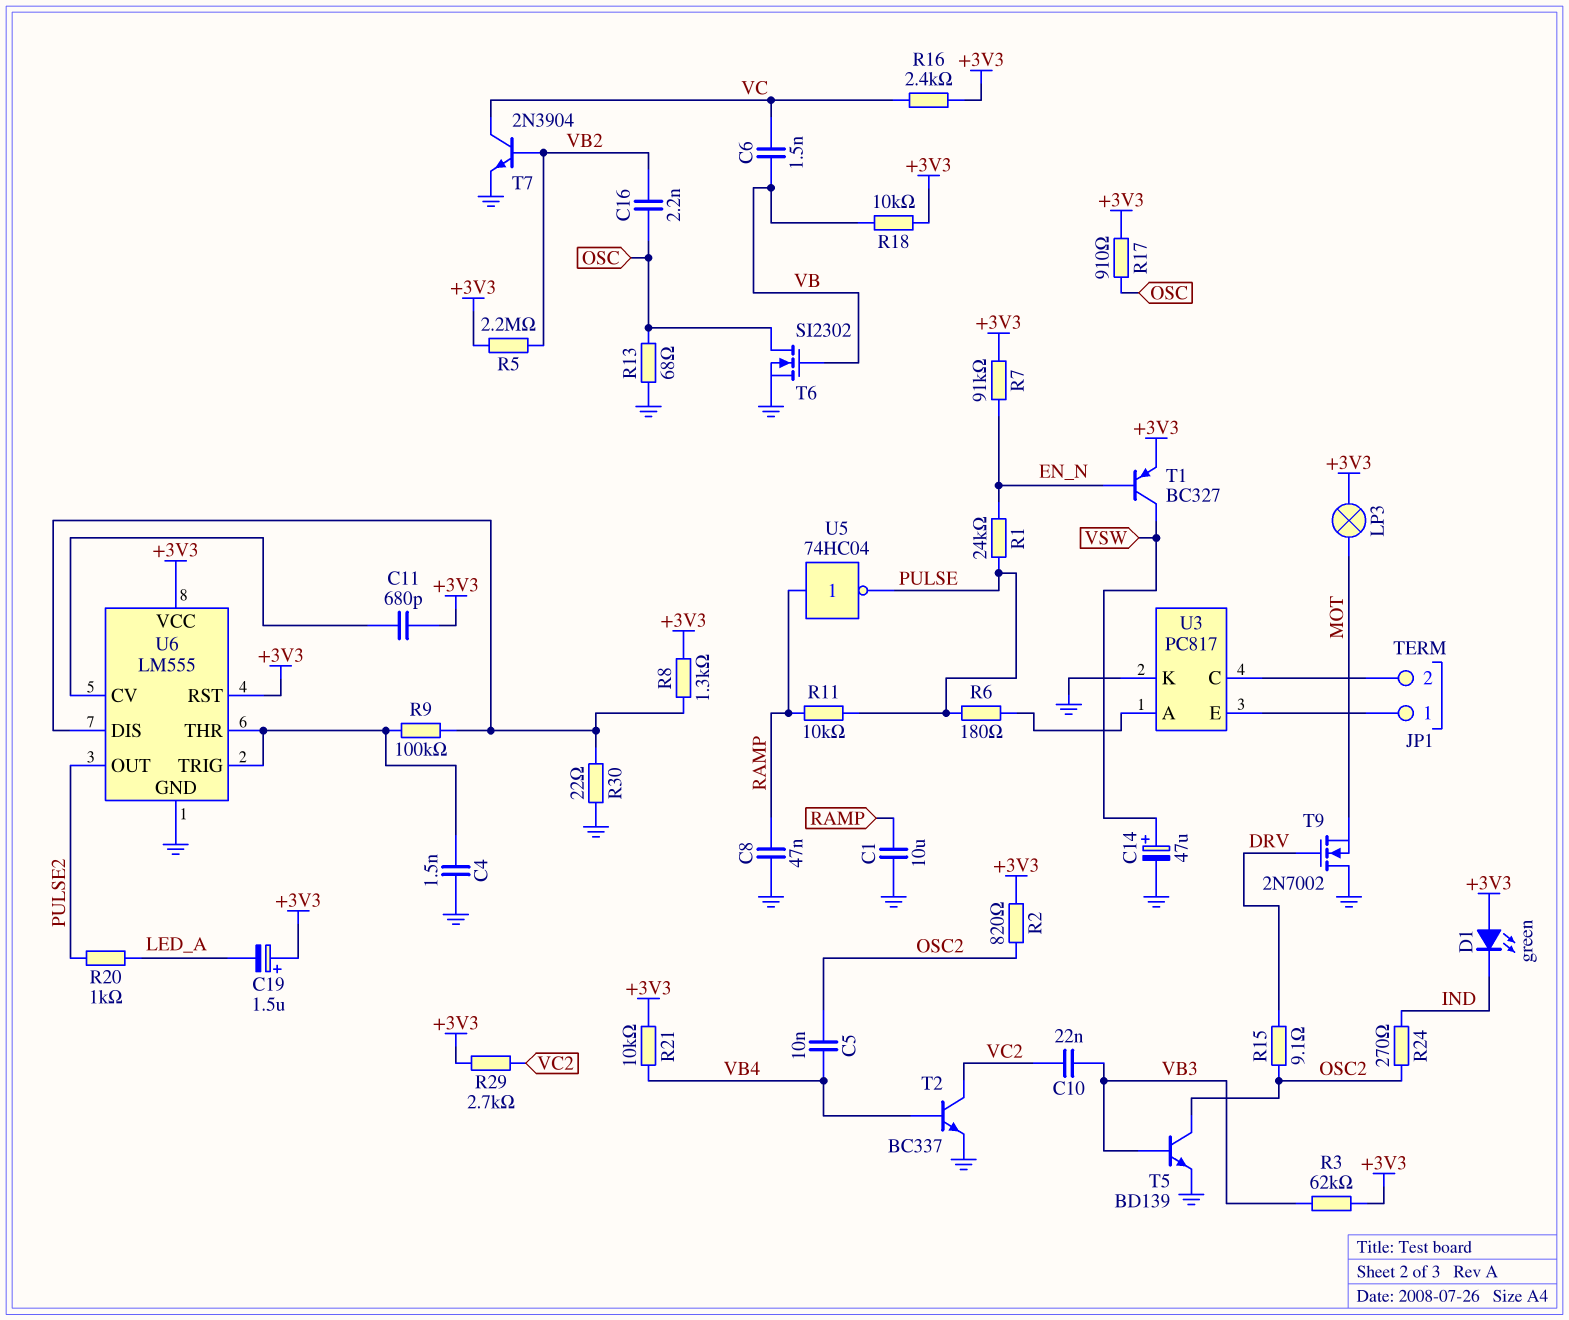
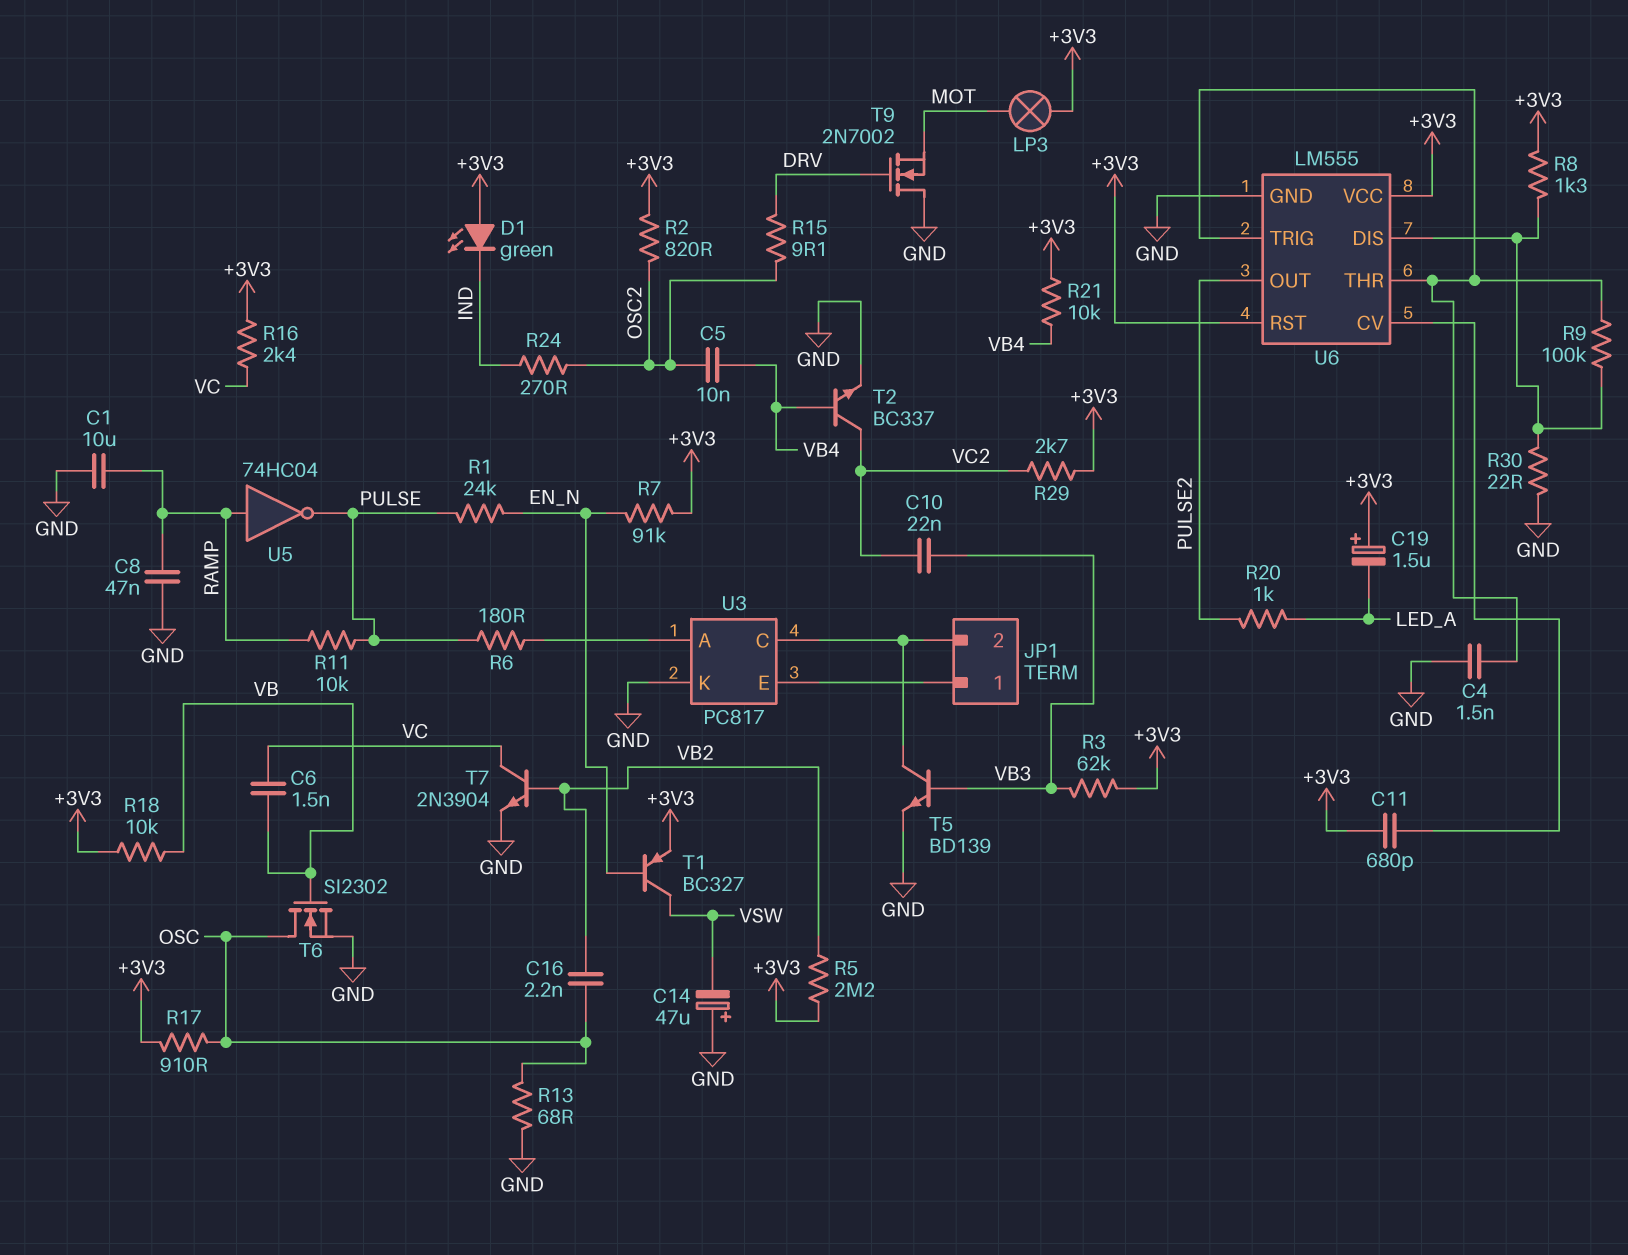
C14: 47uF (plus VSW, minus GND) -> 47uF (plus GND, minus VSW)
T5: NPN BD139 (B VB3, C OSC2, E GND) -> NPN BD139 (B VB3, C JP1/2, E GND)

